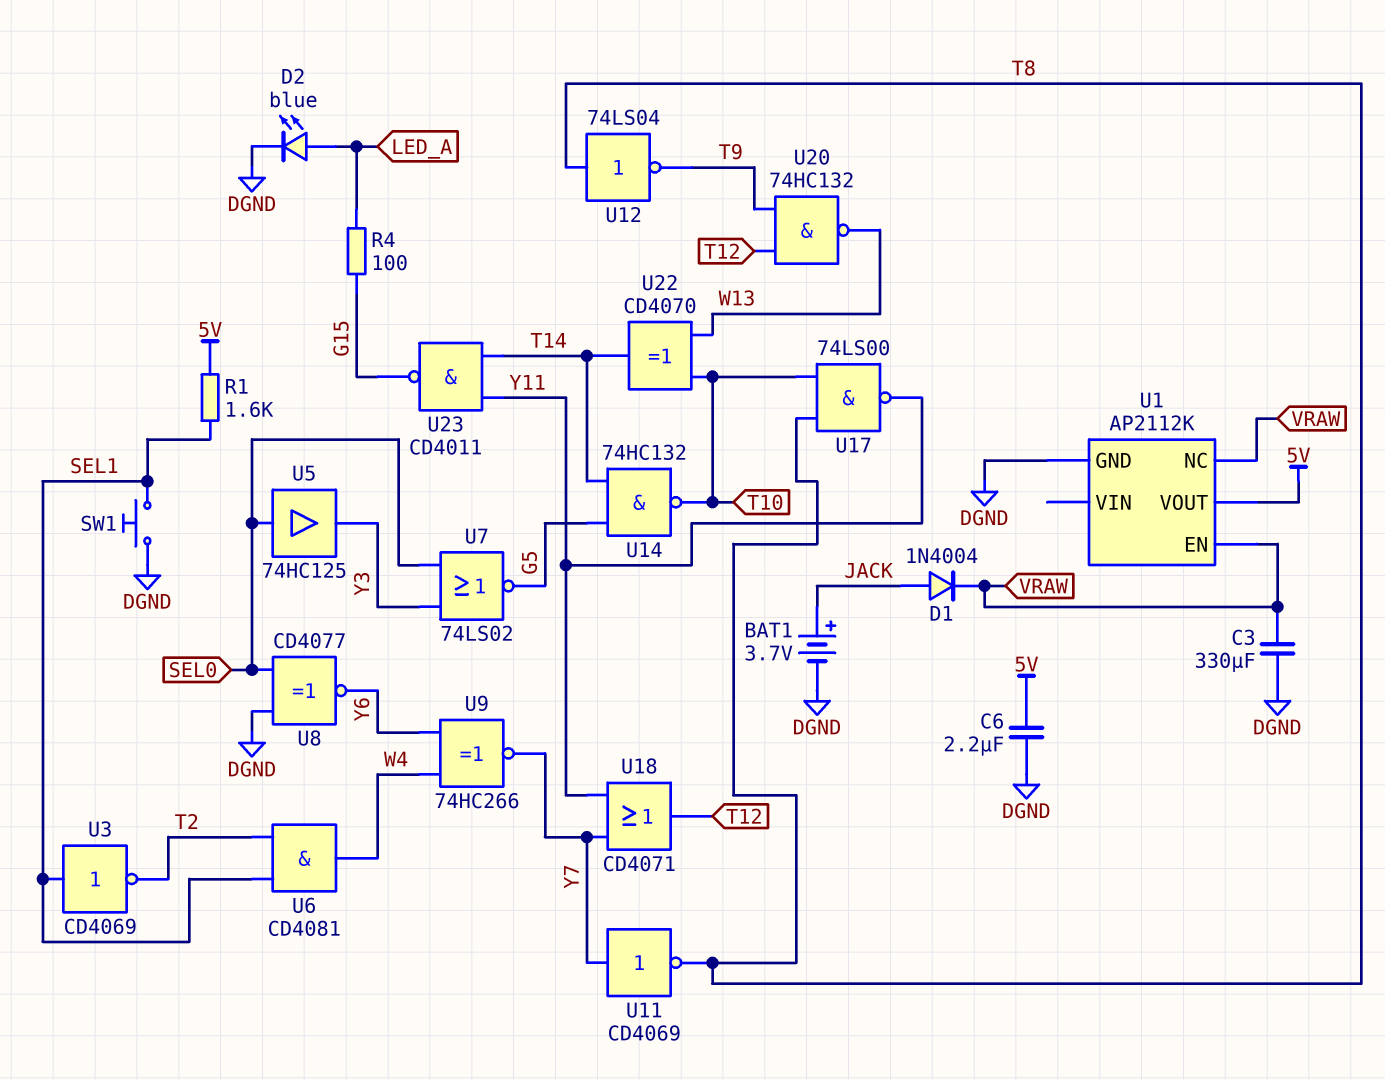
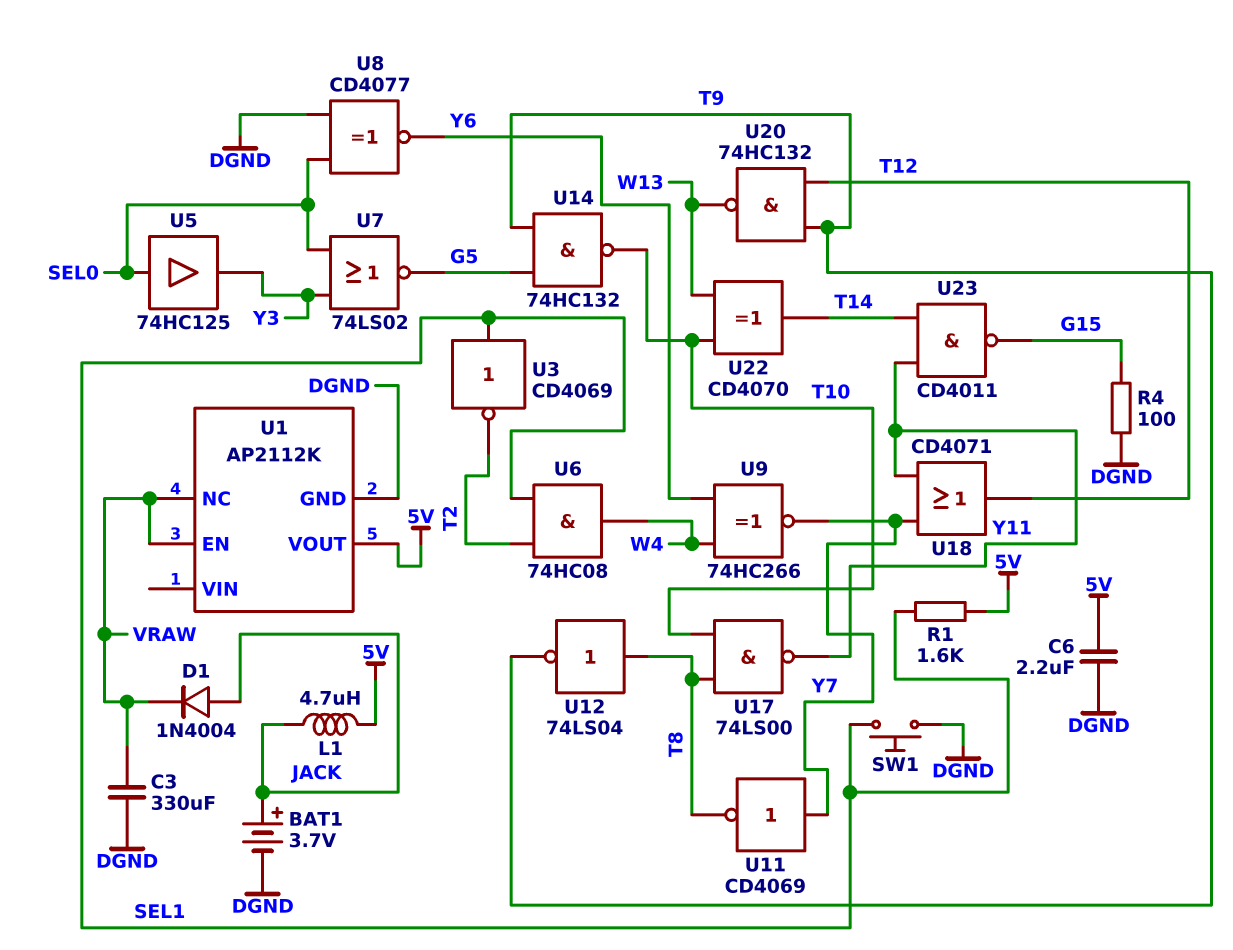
D2: LED blue (A LED_A, K DGND) -> none
L1: none -> 4.7uH (5V, JACK)
R4: 100 (G15, LED_A) -> 100 (DGND, G15)
U6: AND CD4081 (in SEL1, in T2, out W4) -> AND 74HC08 (in SEL1, in T2, out W4)
U14: NAND 74HC132 (in G5, in T14, out T10) -> NAND 74HC132 (in G5, in T9, out T10)

